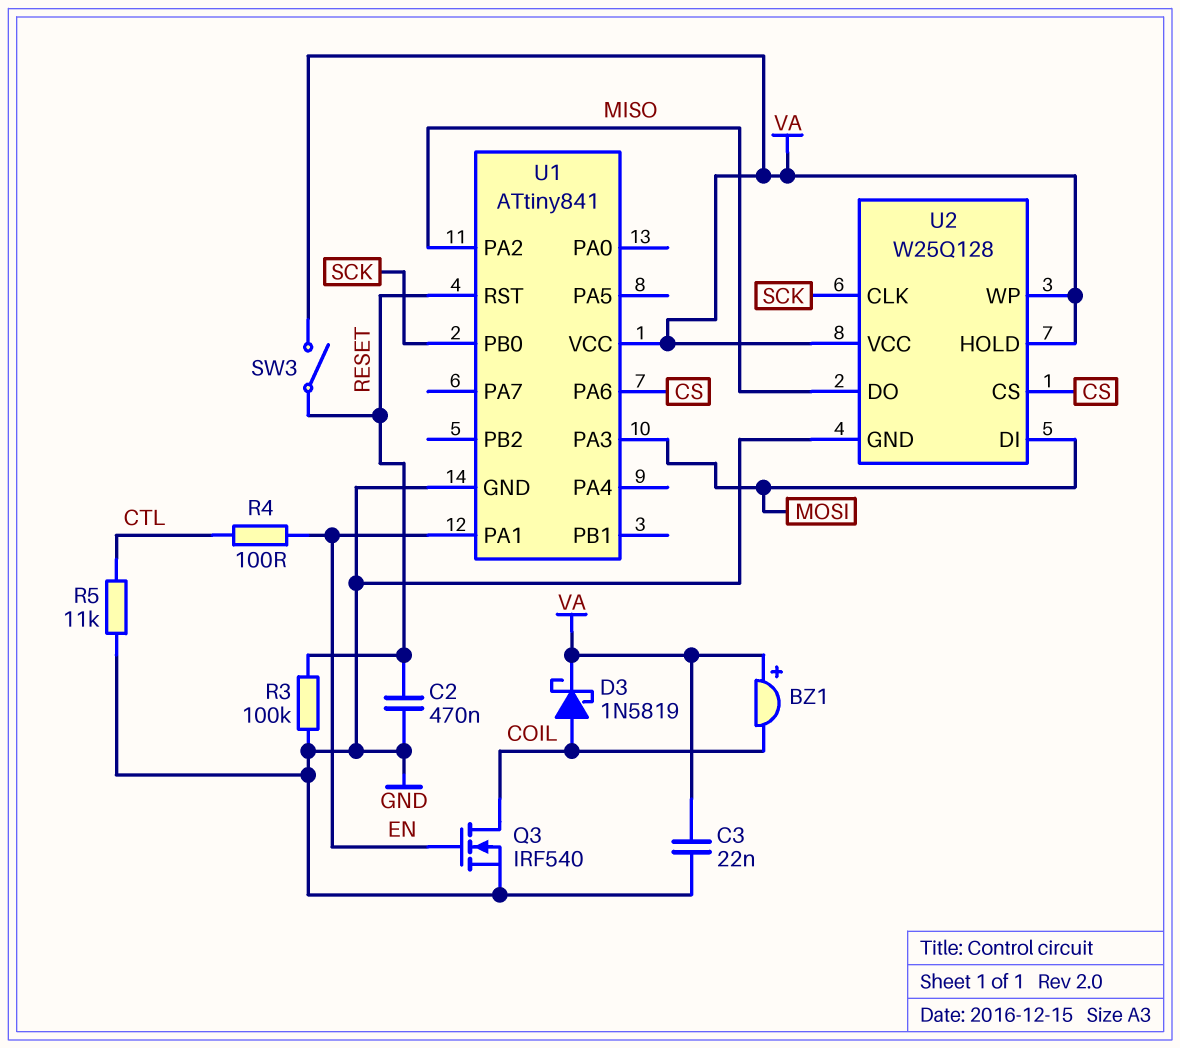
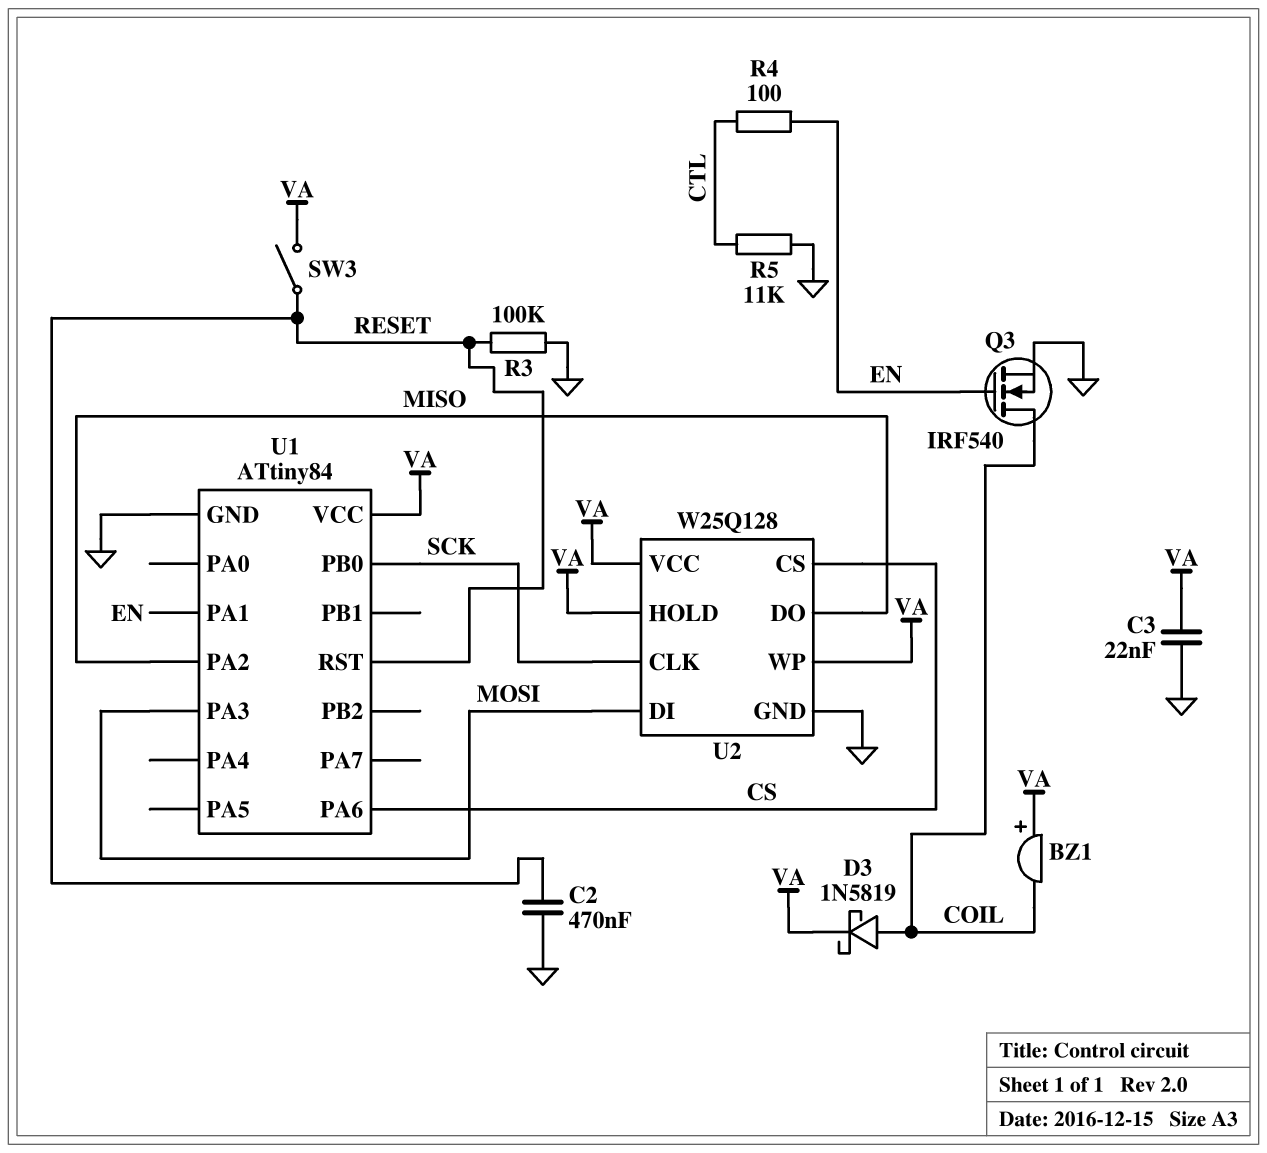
U1: ATtiny841 -> ATtiny84

